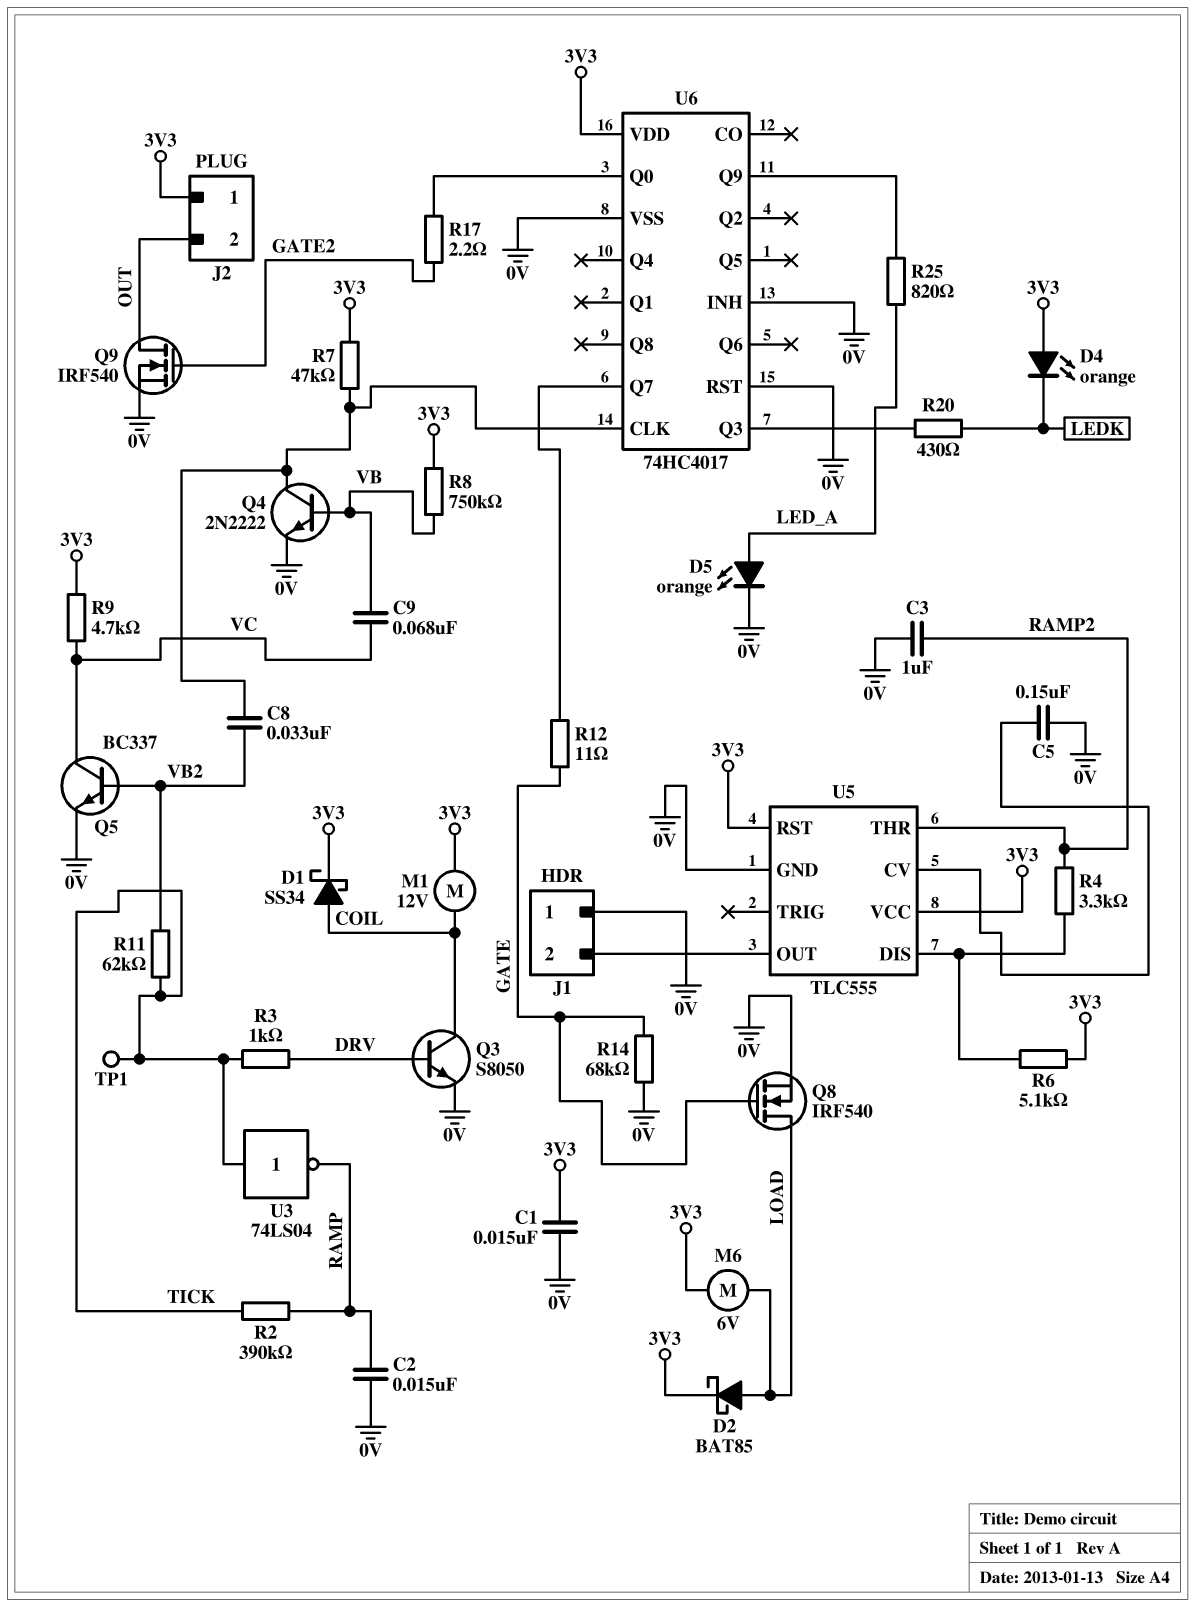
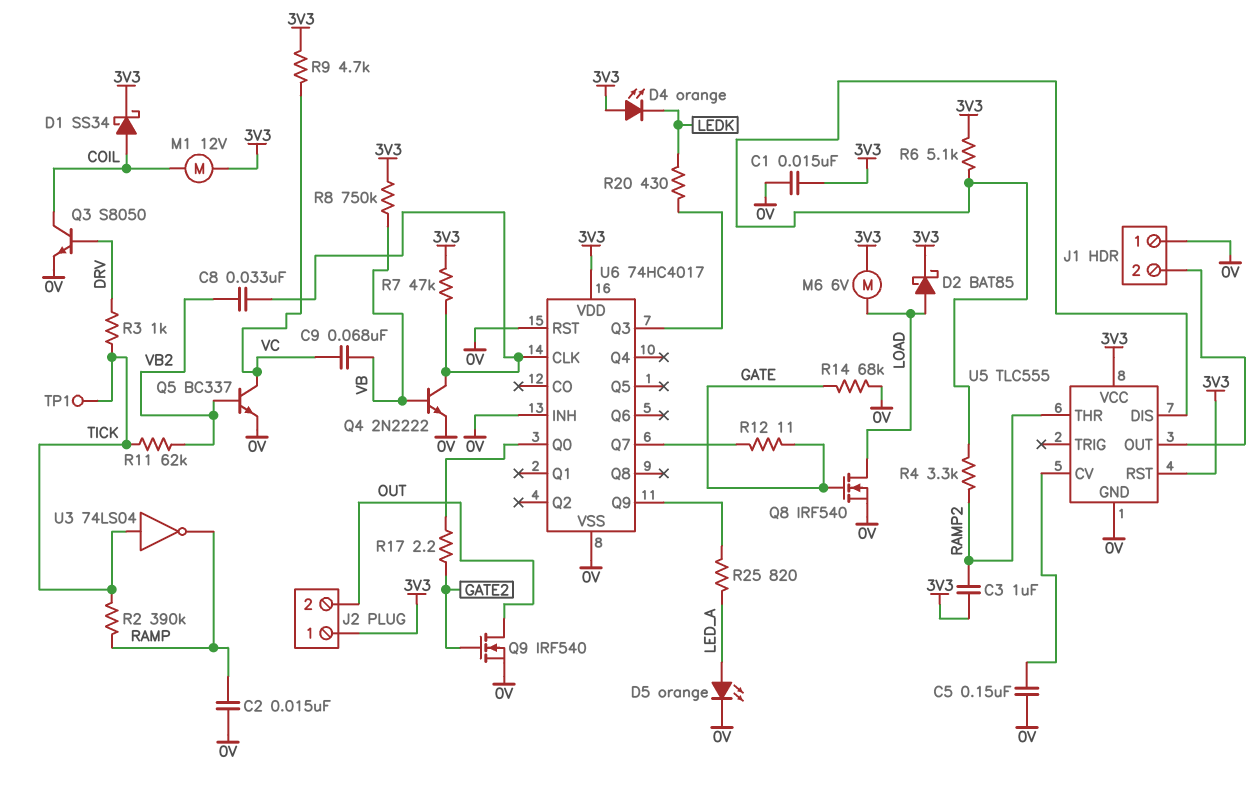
C3: 1uF (0V, RAMP2) -> 1uF (3V3, RAMP2)

